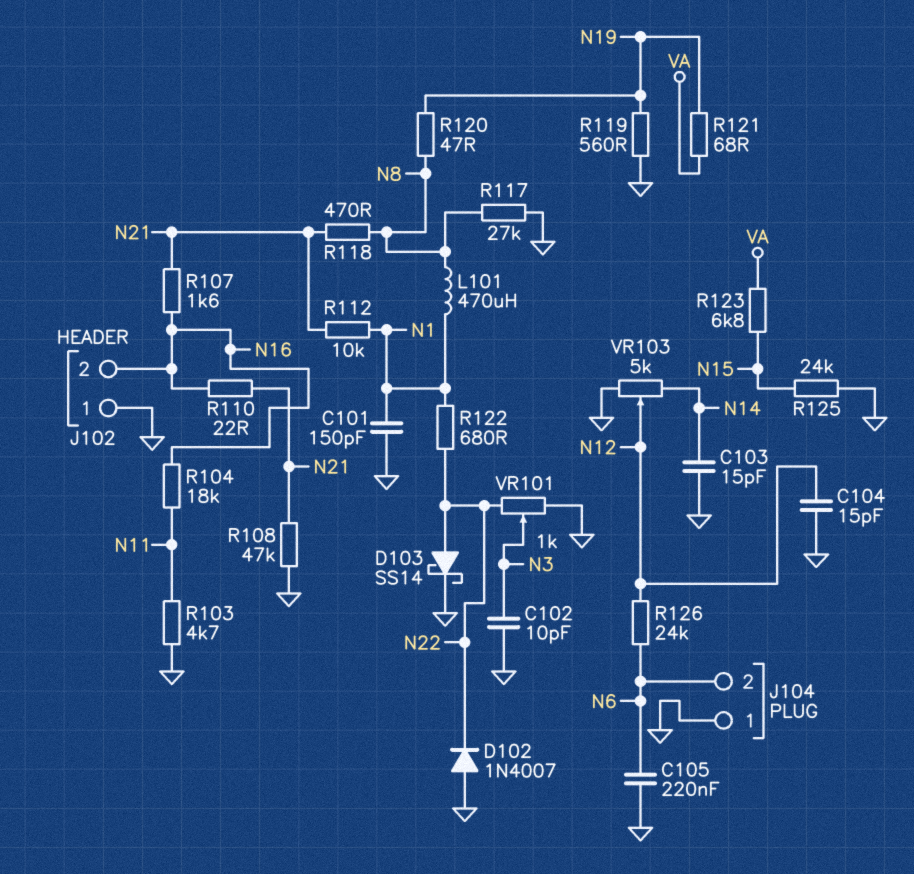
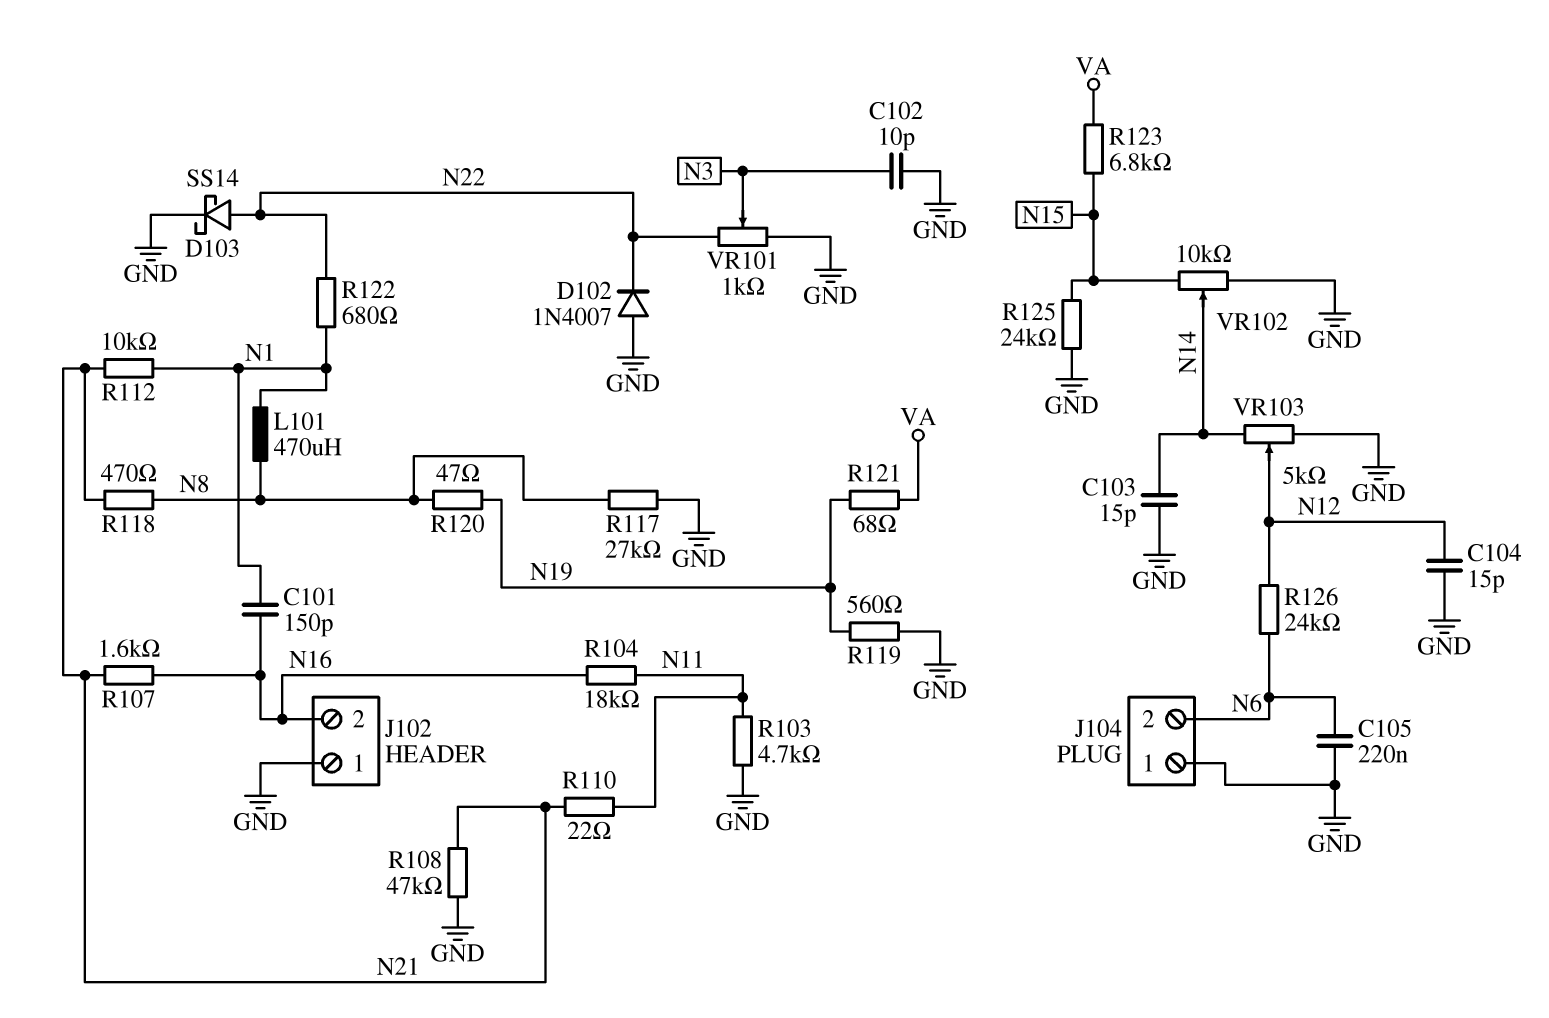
C101: 150pF (GND, N1) -> 150pF (N1, N16)
R110: 22 (N16, N21) -> 22 (N11, N21)
VR102: none -> 10k (GND, N15, wiper N14)

